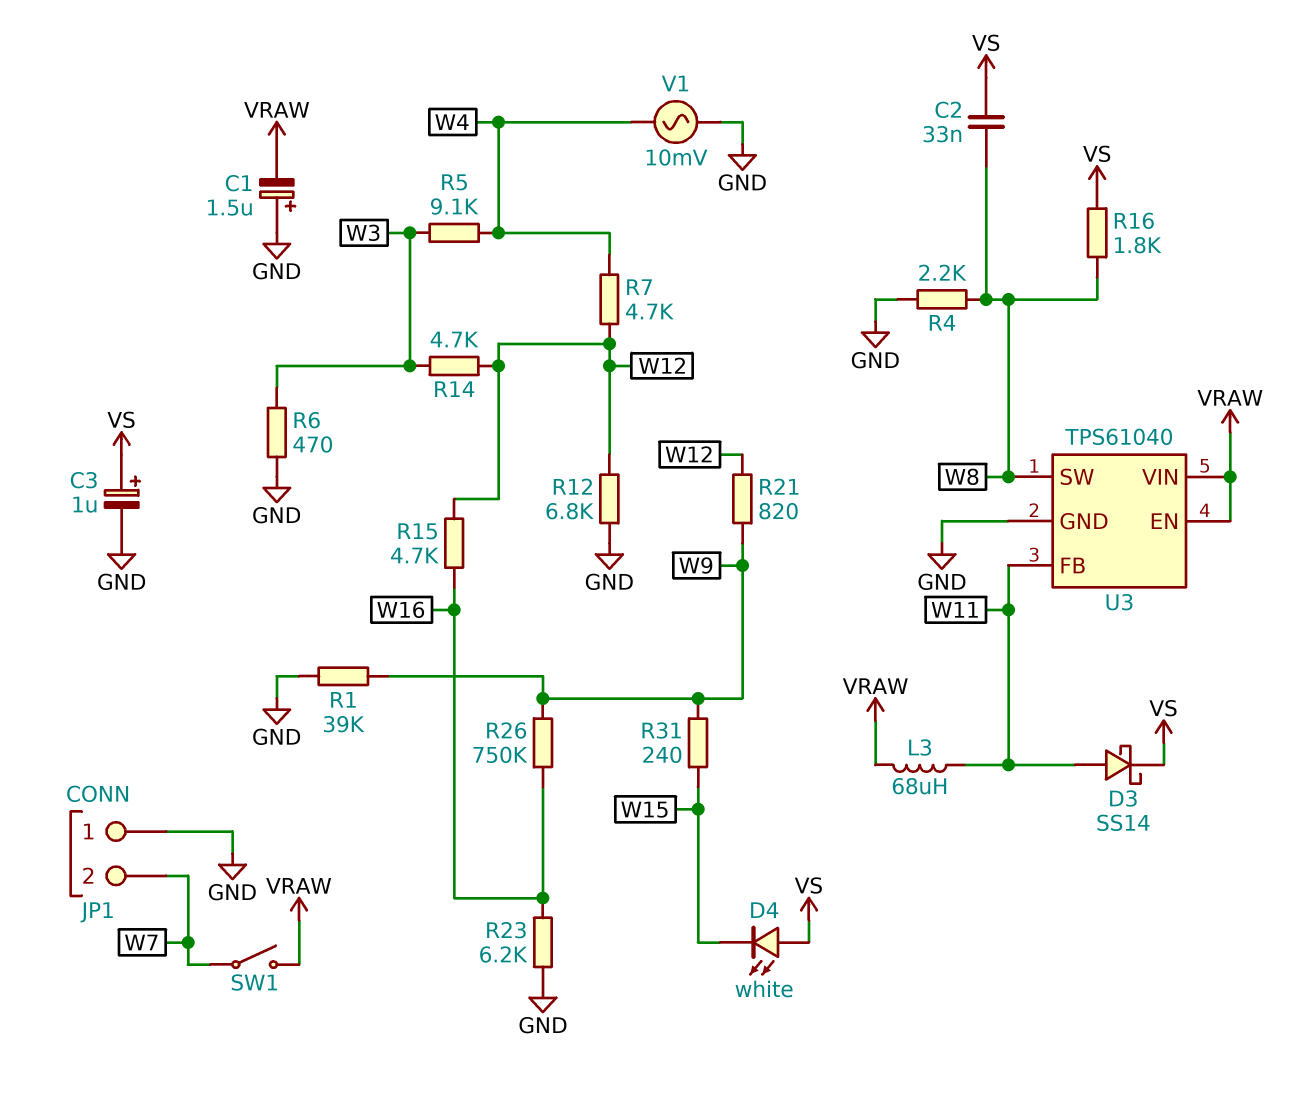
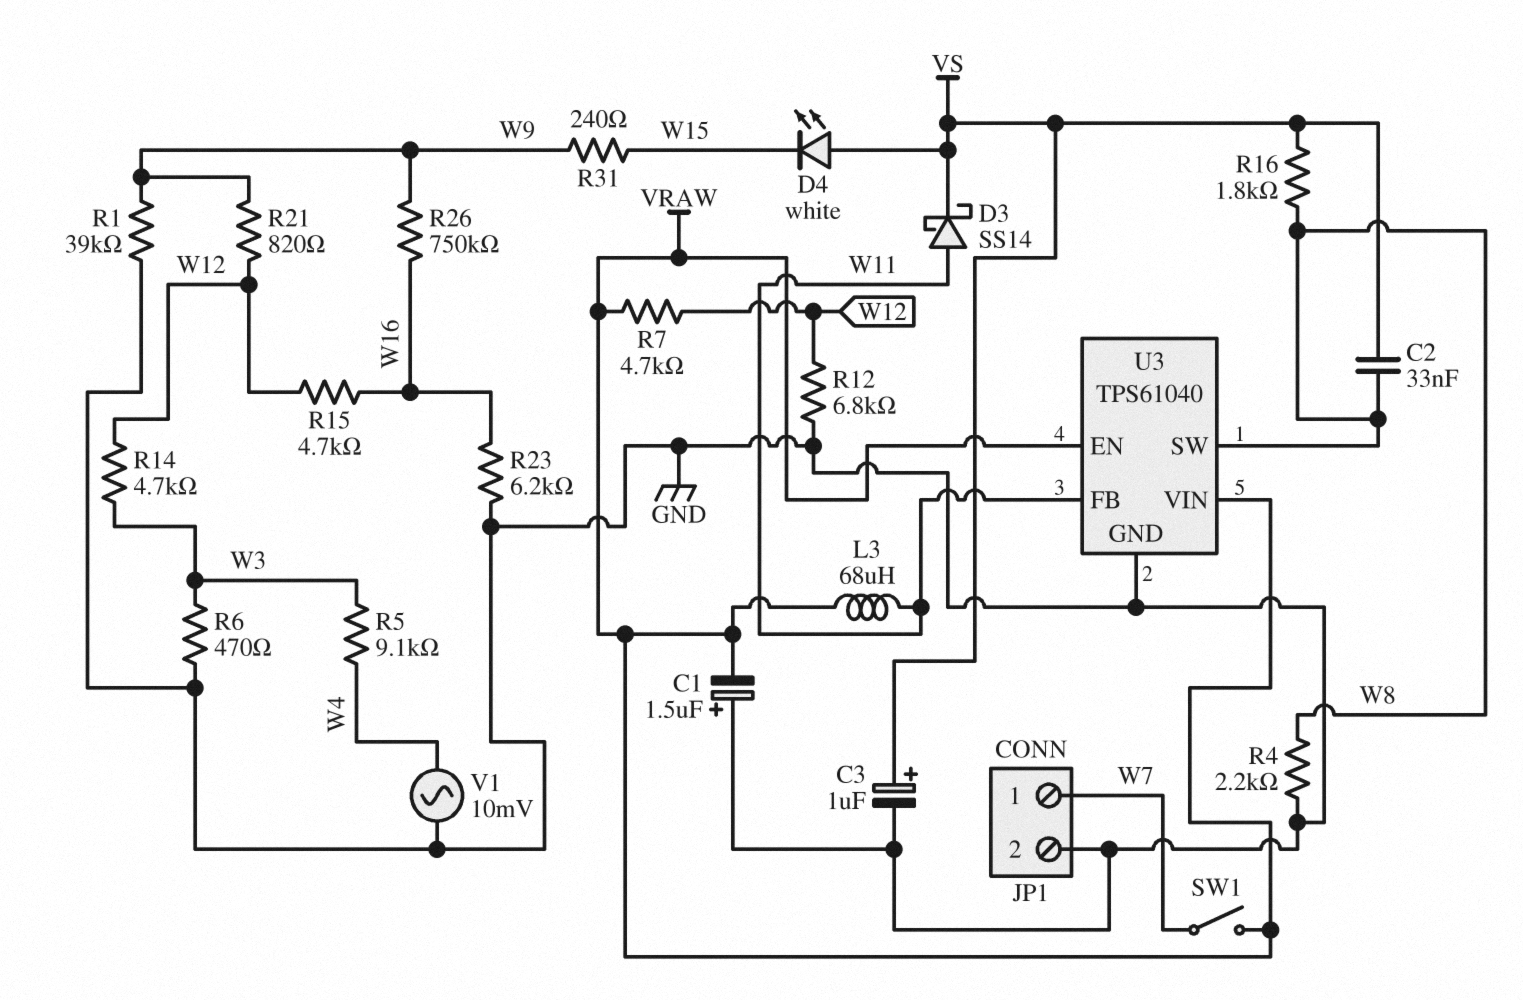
JP1 pin 1: GND -> W7
JP1 pin 2: W7 -> GND
R7: 4.7k (W4, W12) -> 4.7k (VRAW, W12)

